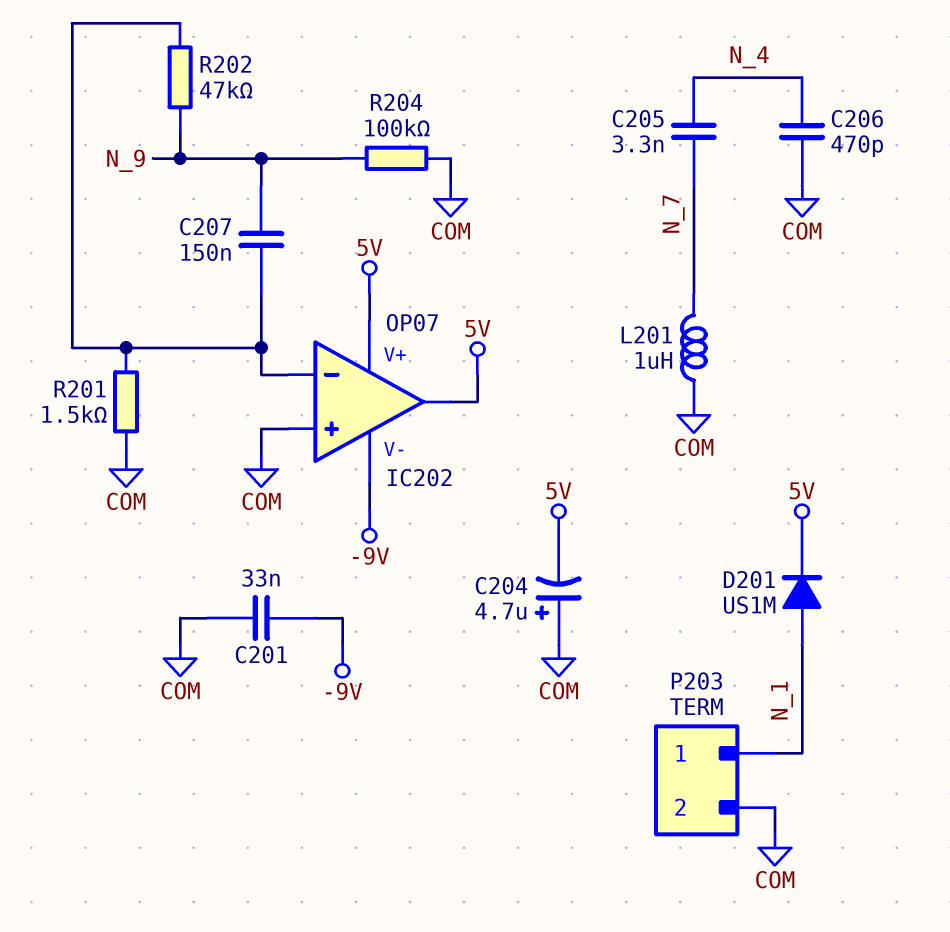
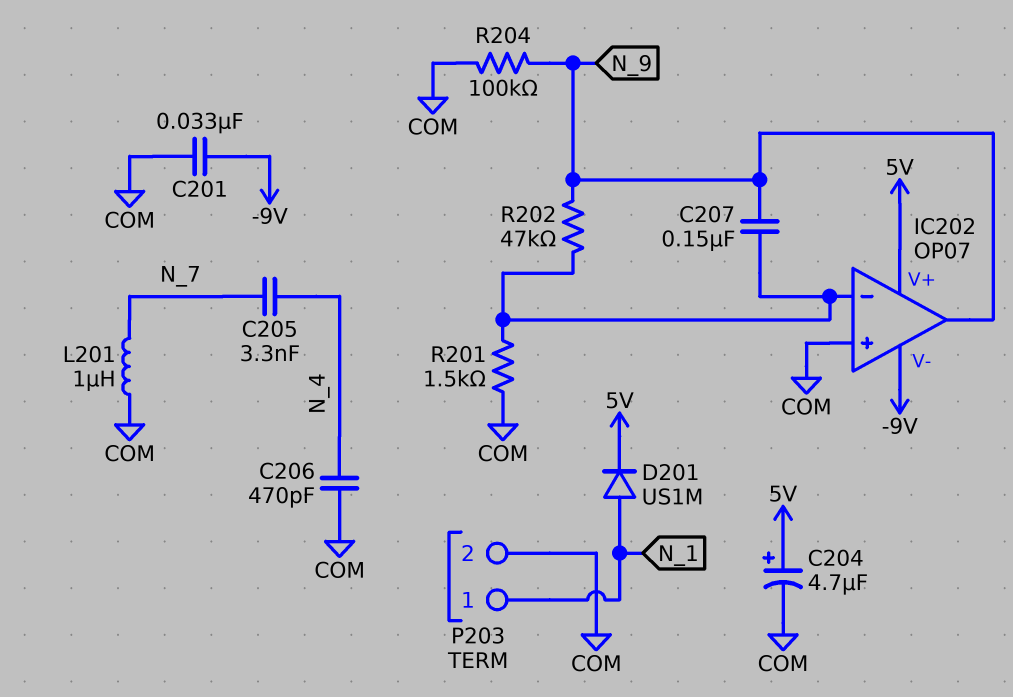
C204: 4.7uF (plus COM, minus 5V) -> 4.7uF (plus 5V, minus COM)
IC202 pin out: 5V -> N_9

